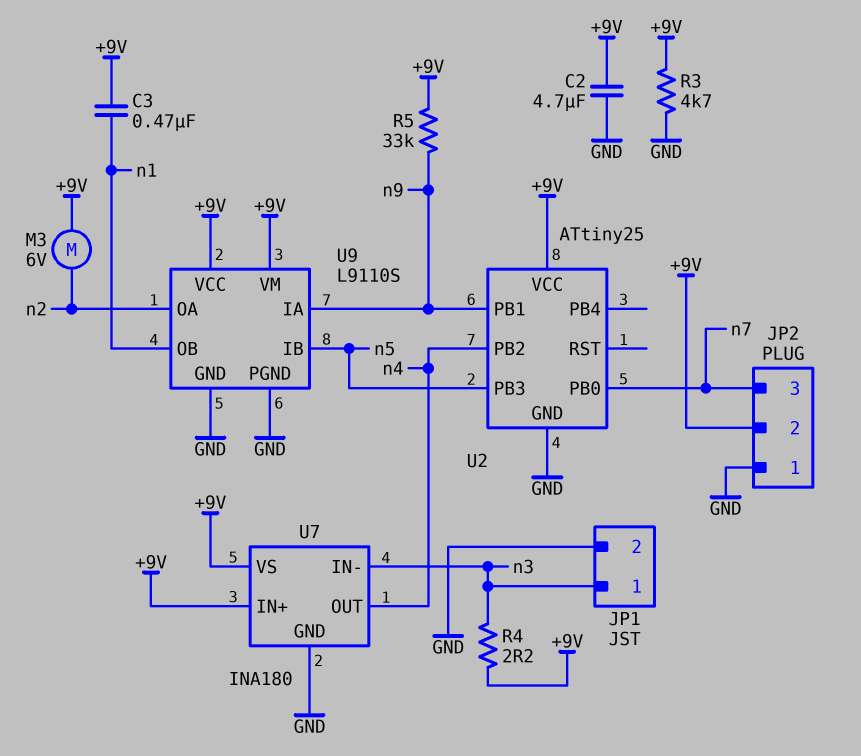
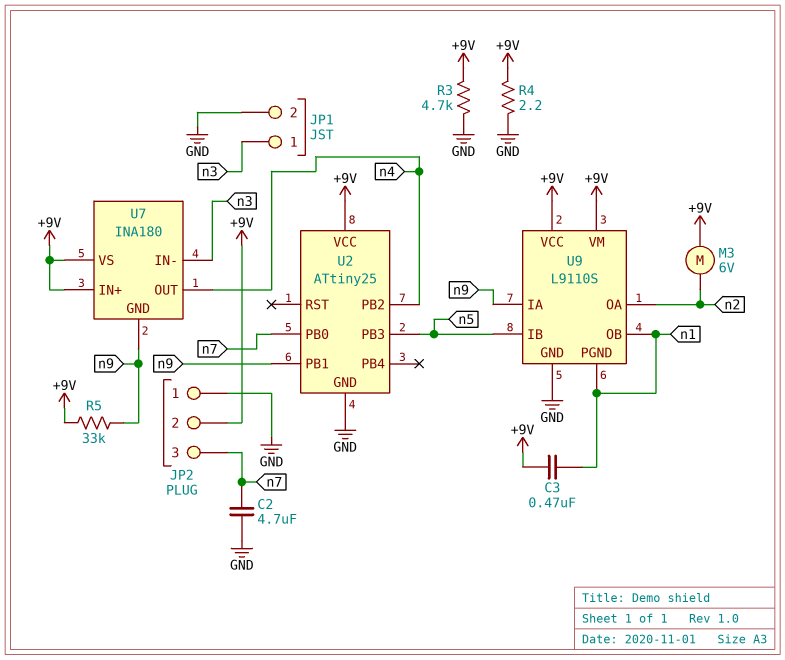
C2: 4.7uF (+9V, GND) -> 4.7uF (GND, n7)
R4: 2.2 (+9V, n3) -> 2.2 (+9V, GND)
U7 pin GND: GND -> n9
U9 pin PGND: GND -> n1

